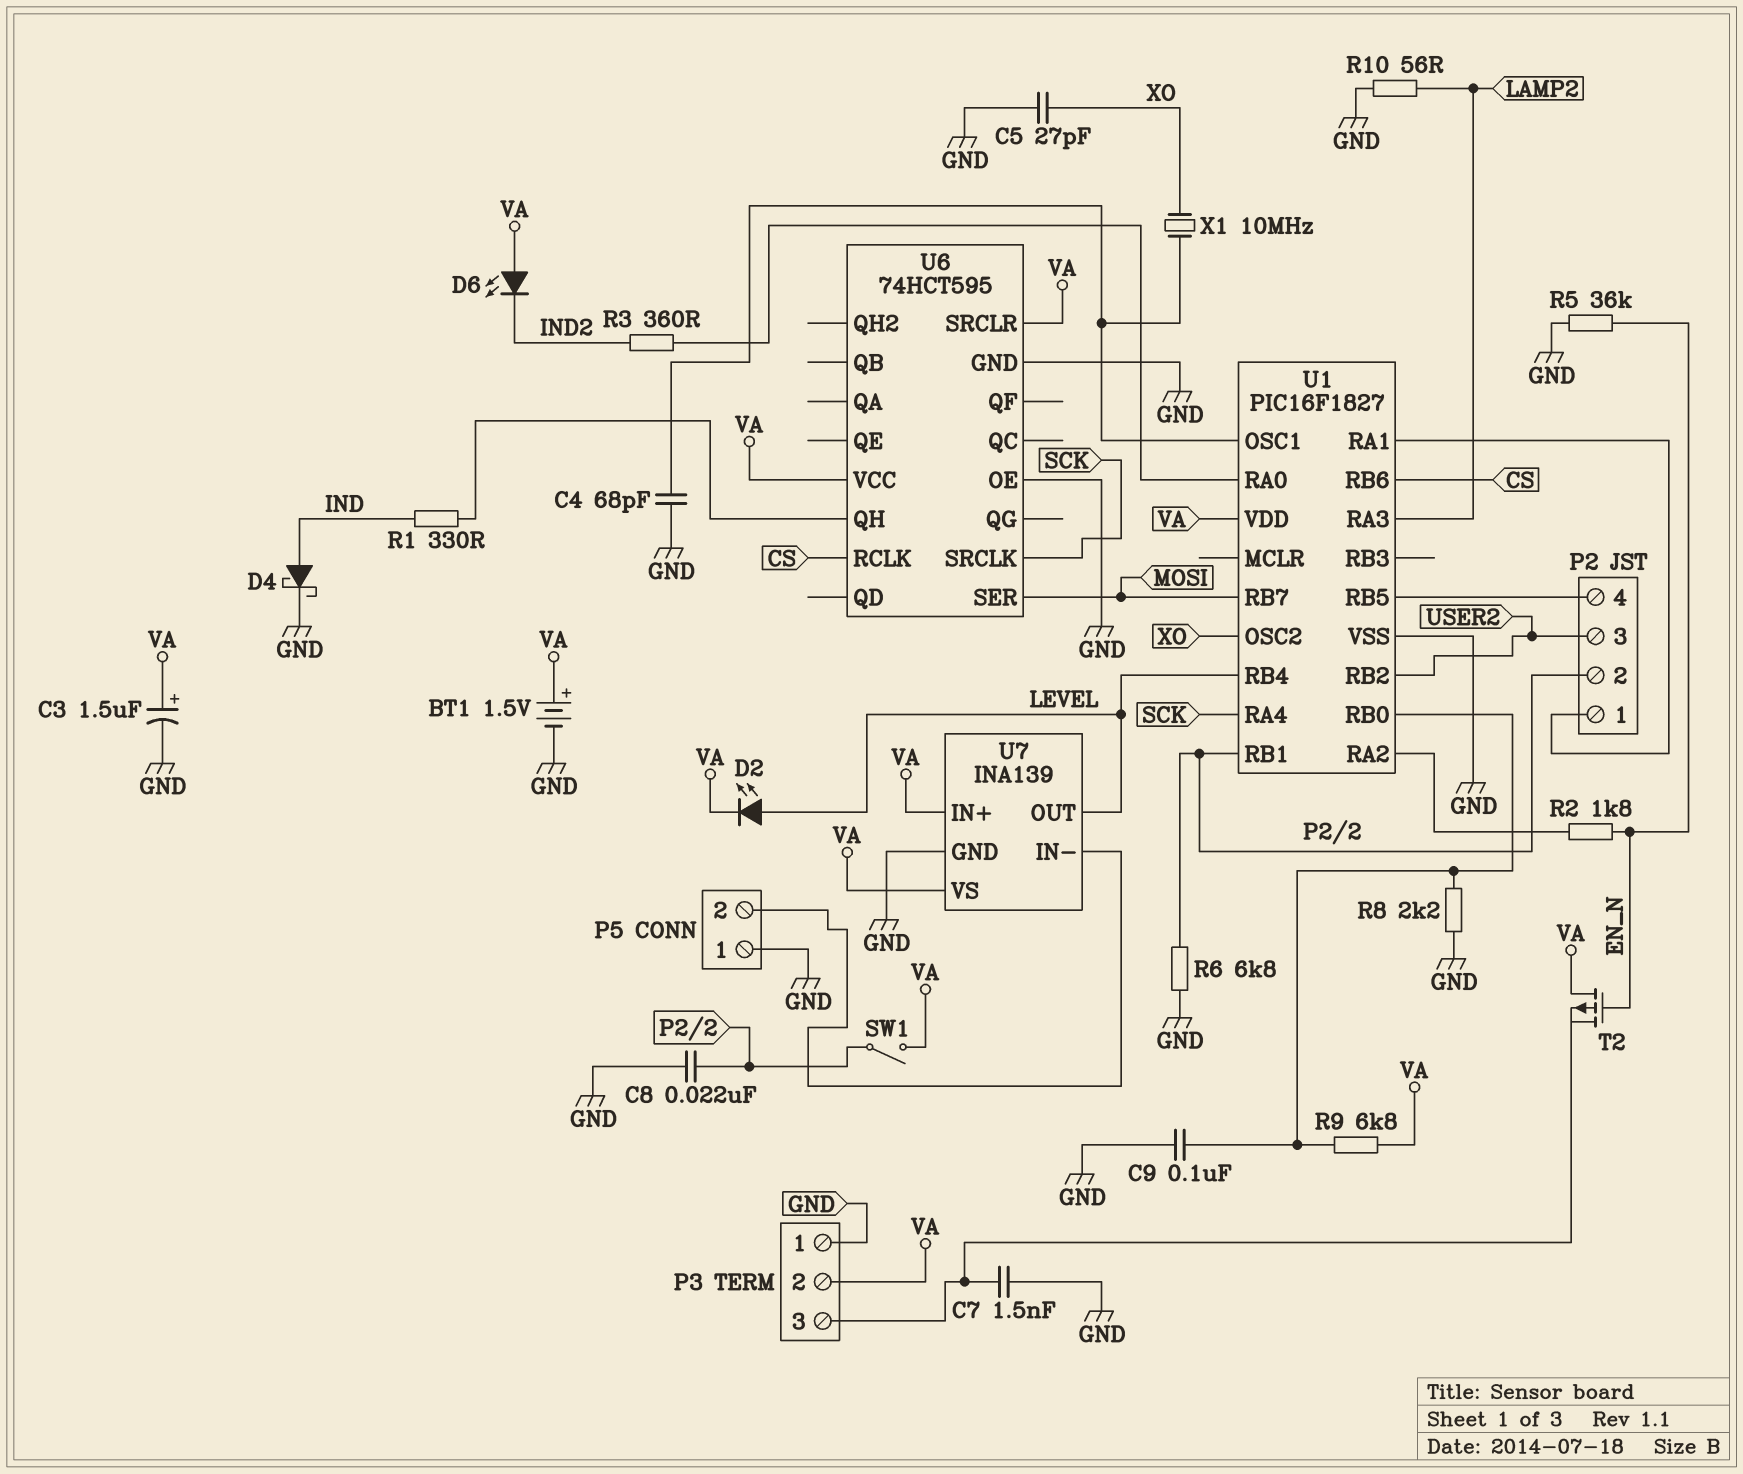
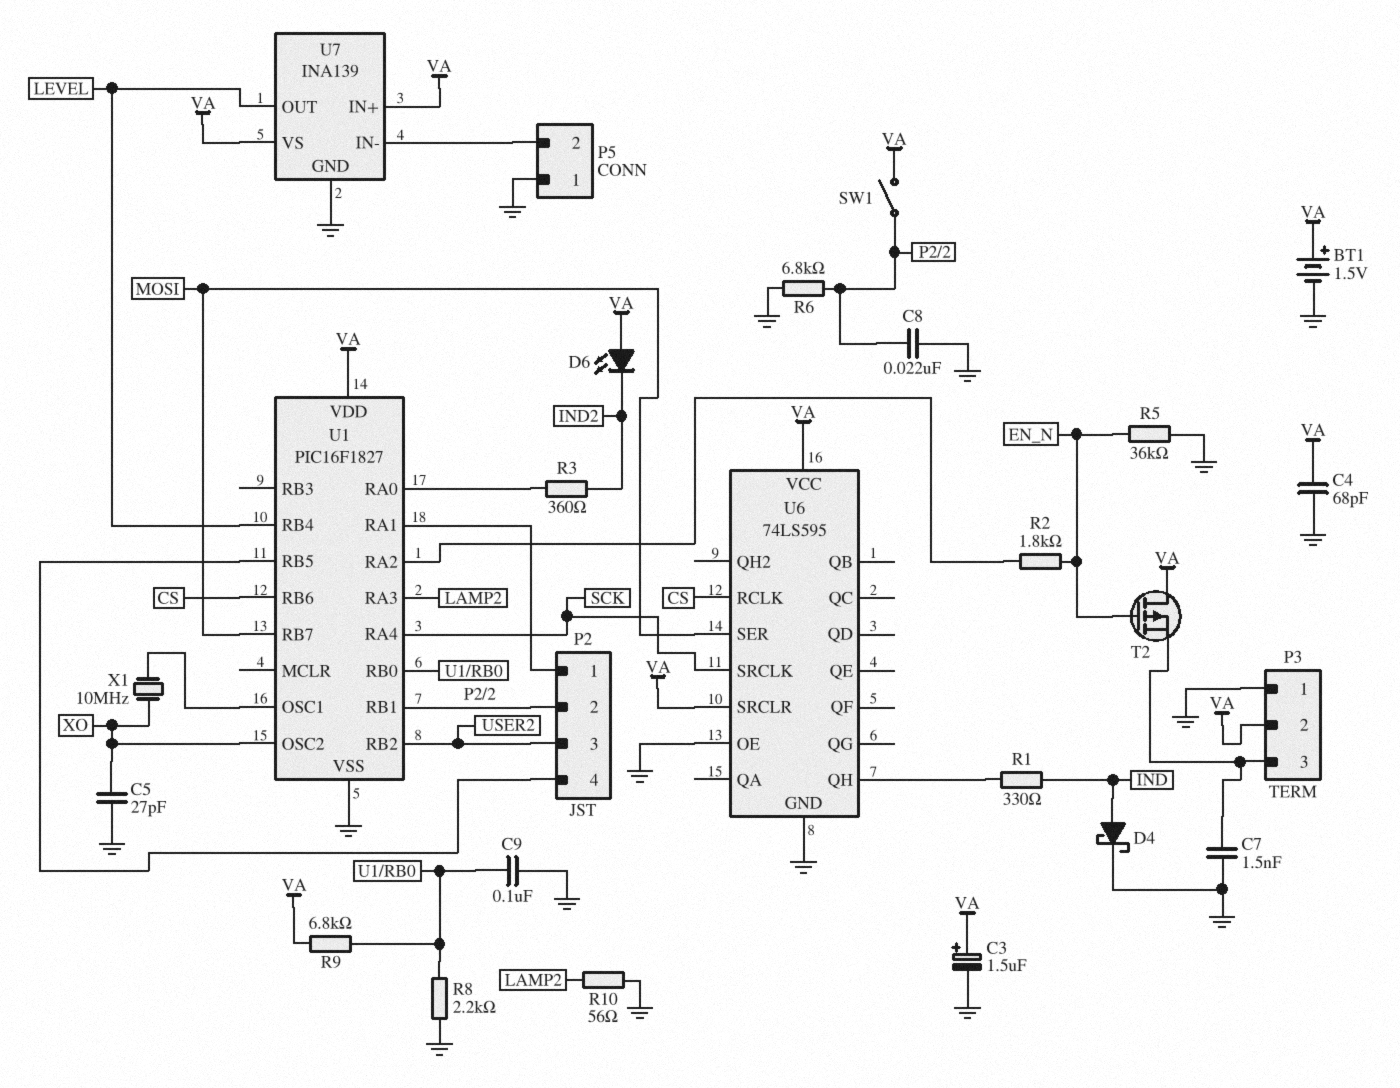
C4: 68pF (GND, U1/OSC1) -> 68pF (GND, VA)
D2: LED (A LEVEL, K VA) -> none
U6: 74HCT595 -> 74LS595

